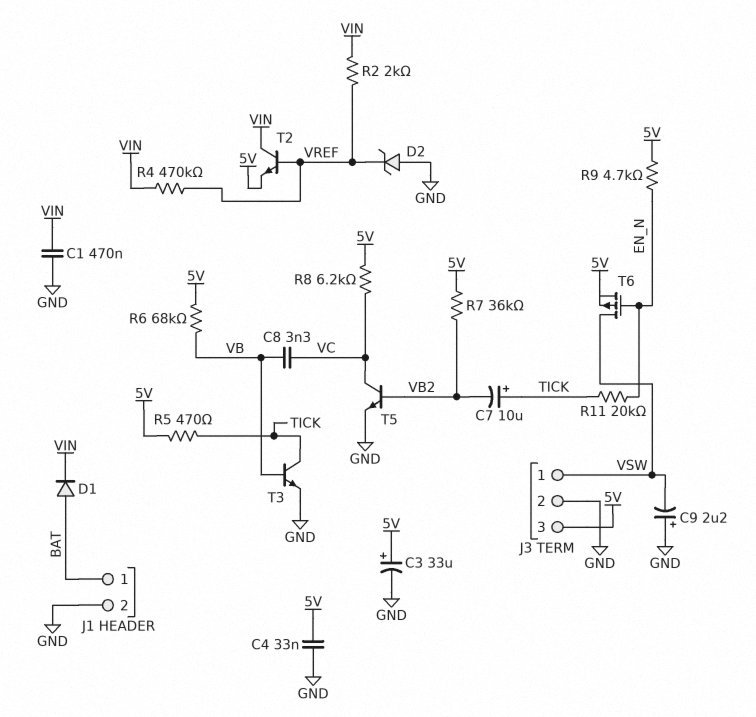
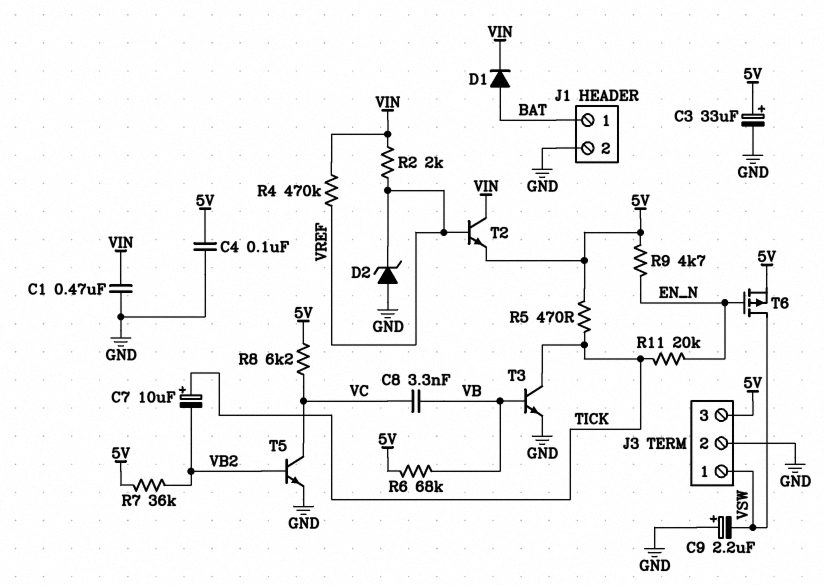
C4: 33nF (5V, GND) -> 100nF (5V, GND)

